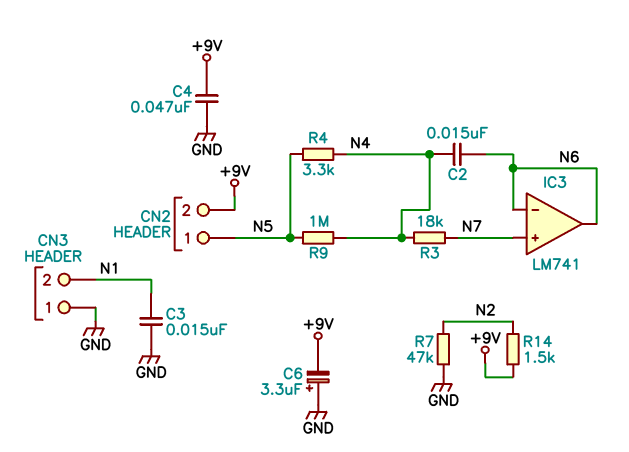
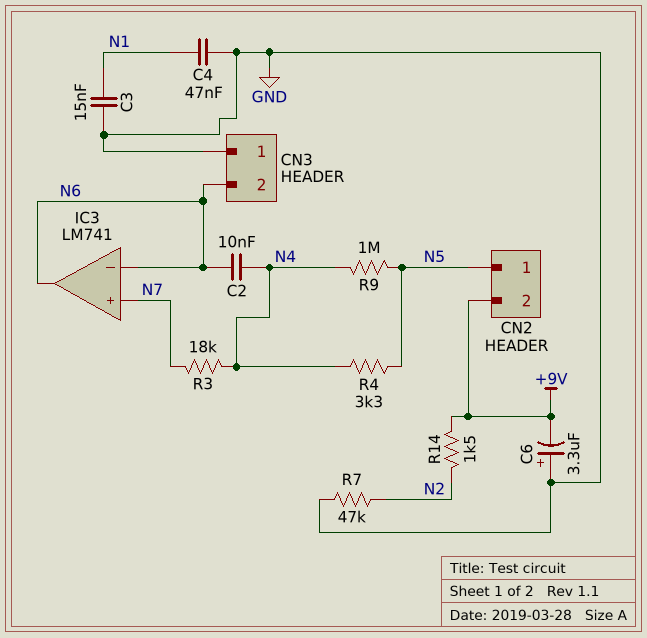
C2: 15nF (N4, N6) -> 10nF (N4, N6)
C4: 47nF (+9V, GND) -> 47nF (GND, N1)
CN3 pin 2: N1 -> N6

